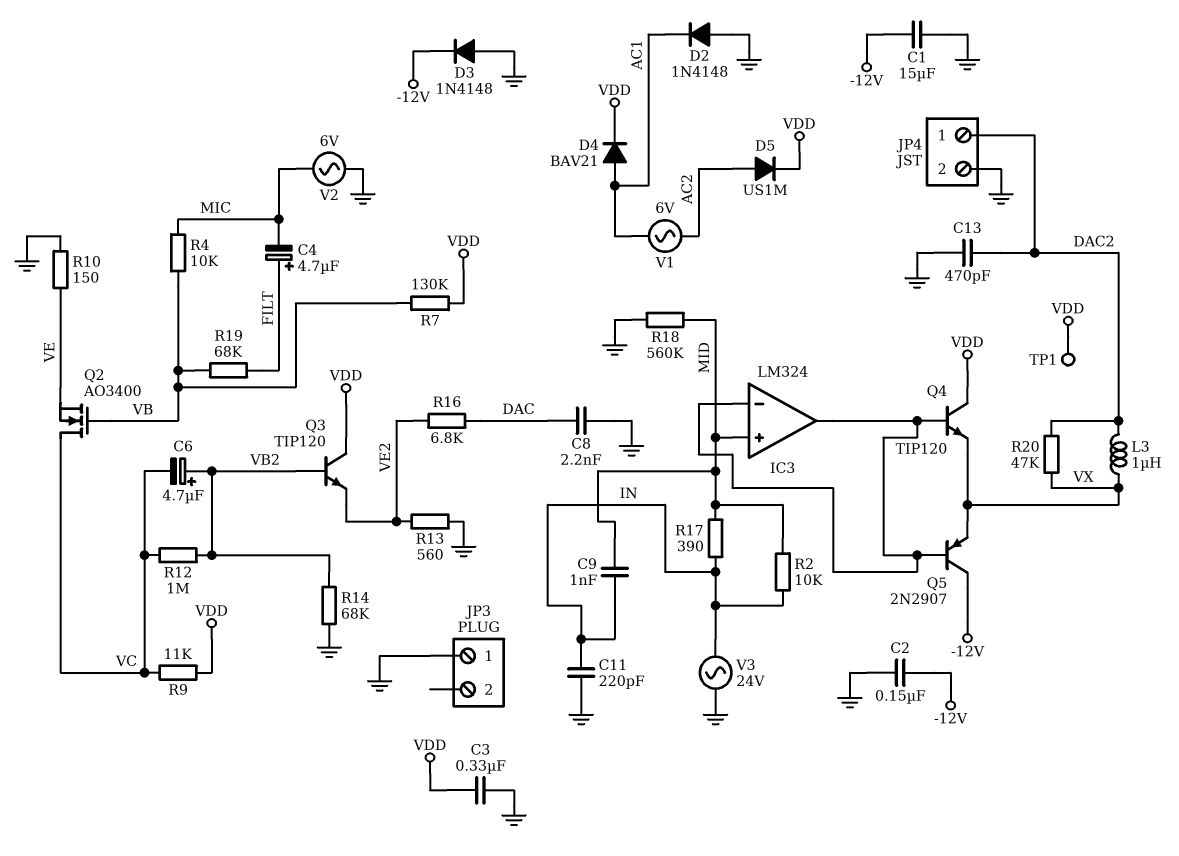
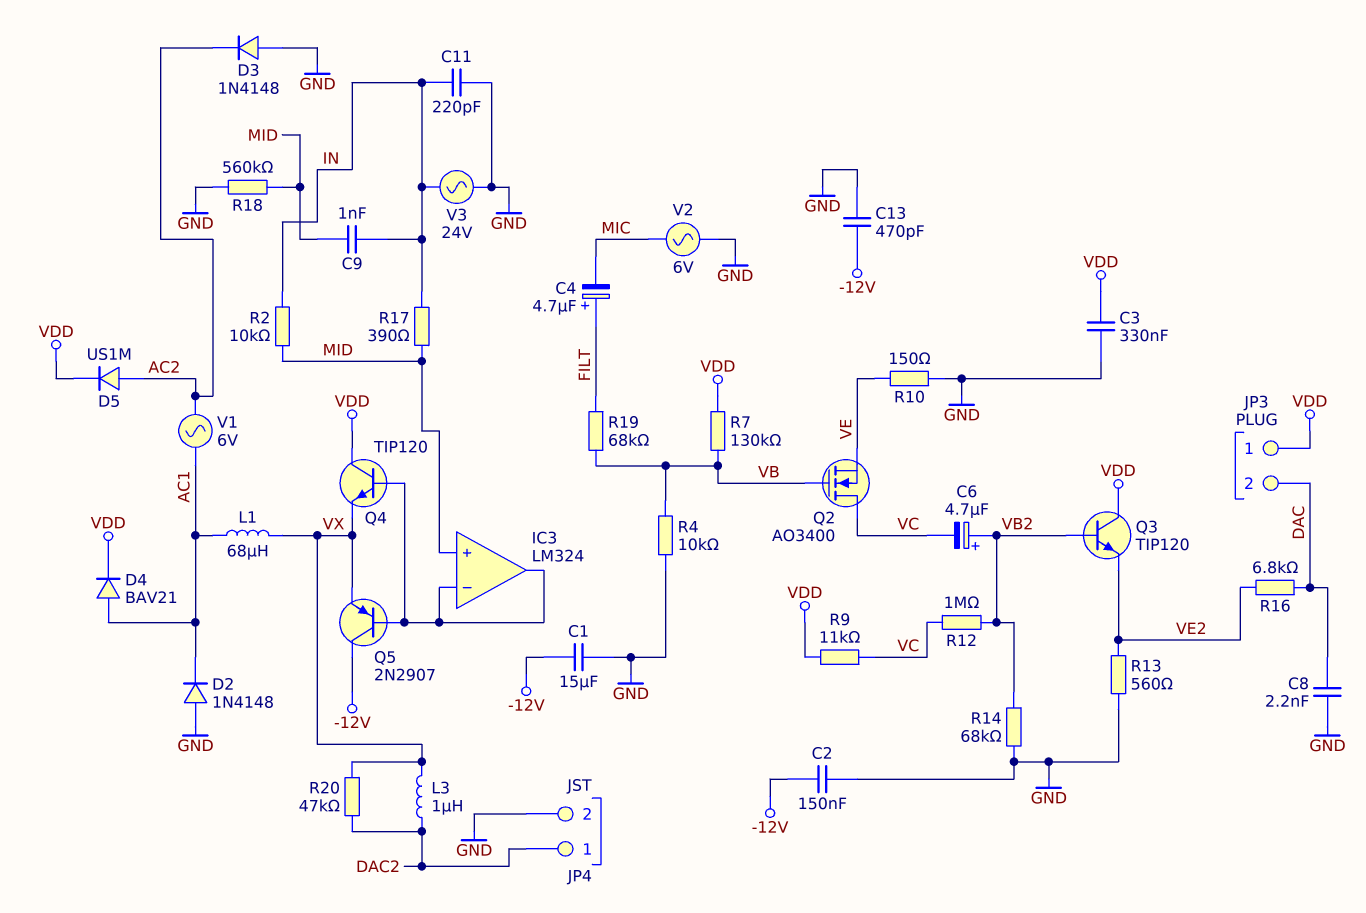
C13: 470pF (DAC2, GND) -> 470pF (-12V, GND)
D3: diode 1N4148 (A GND, K -12V) -> diode 1N4148 (A GND, K AC2)
JP3 pin 1: GND -> VDD
JP3 pin 2: none -> DAC
L1: none -> 68uH (AC1, VX)
R4: 10k (MIC, VB) -> 10k (GND, VB)
TP1: test point (VDD) -> none

